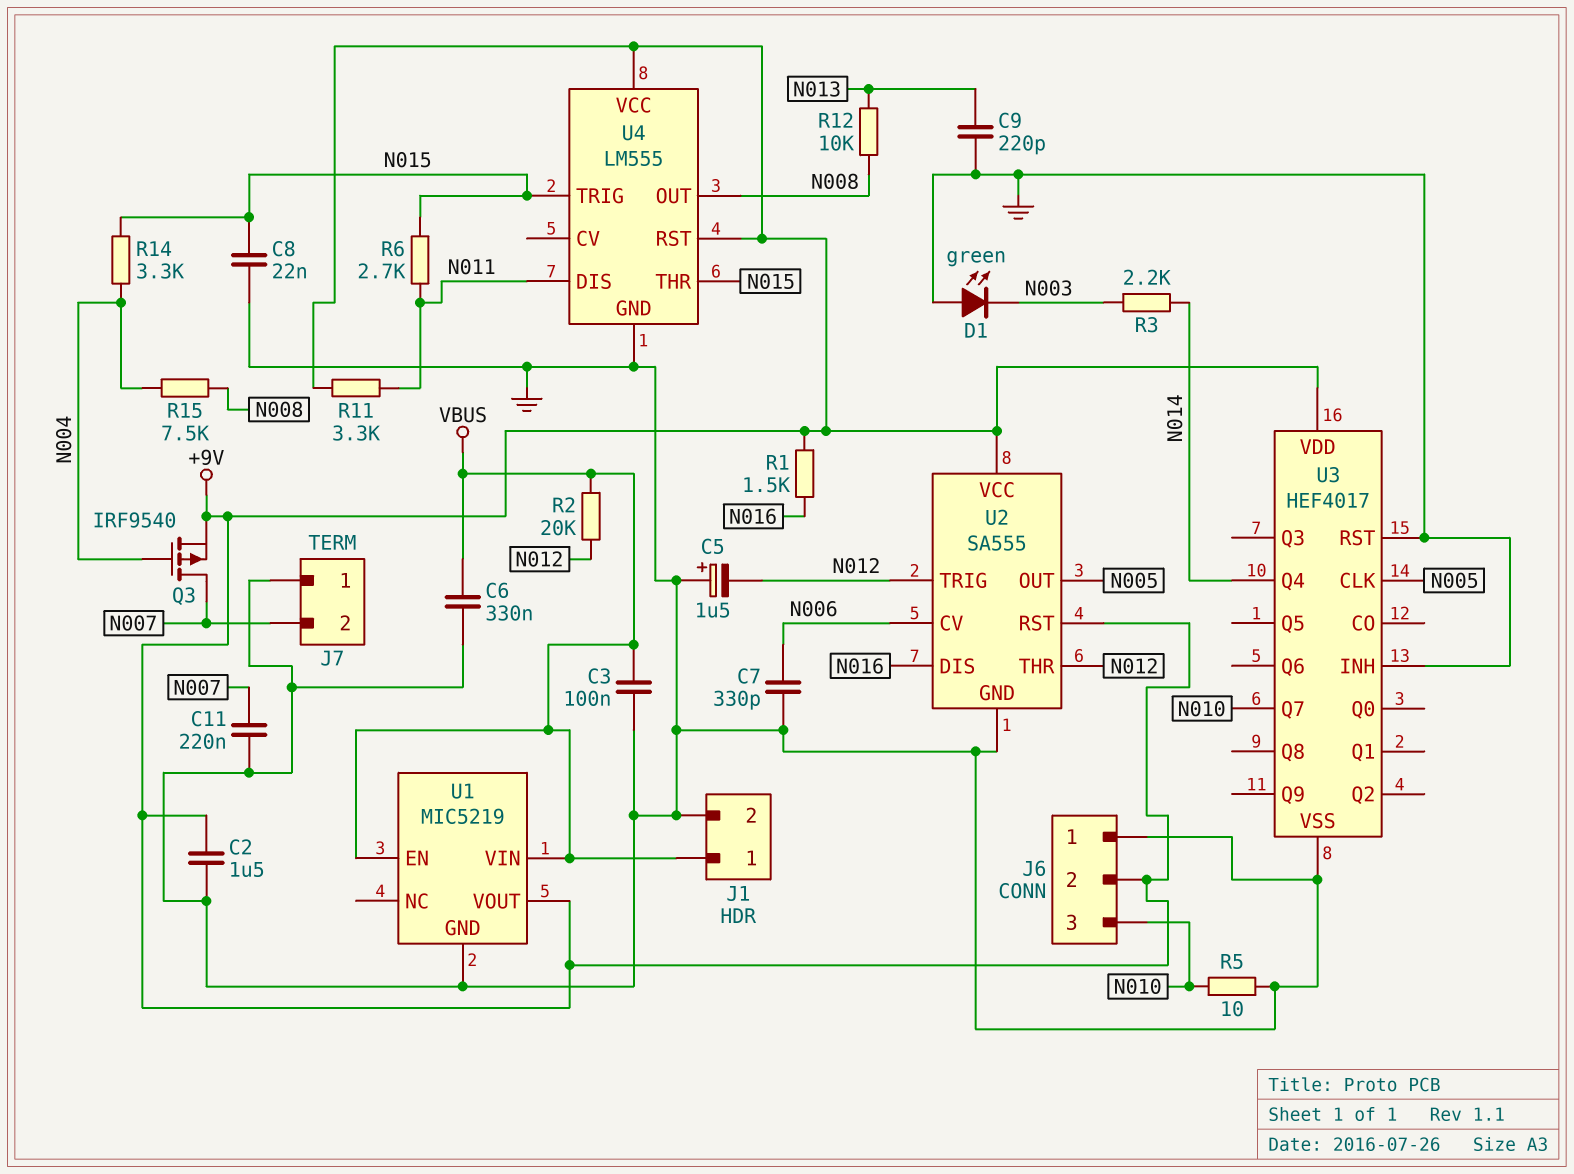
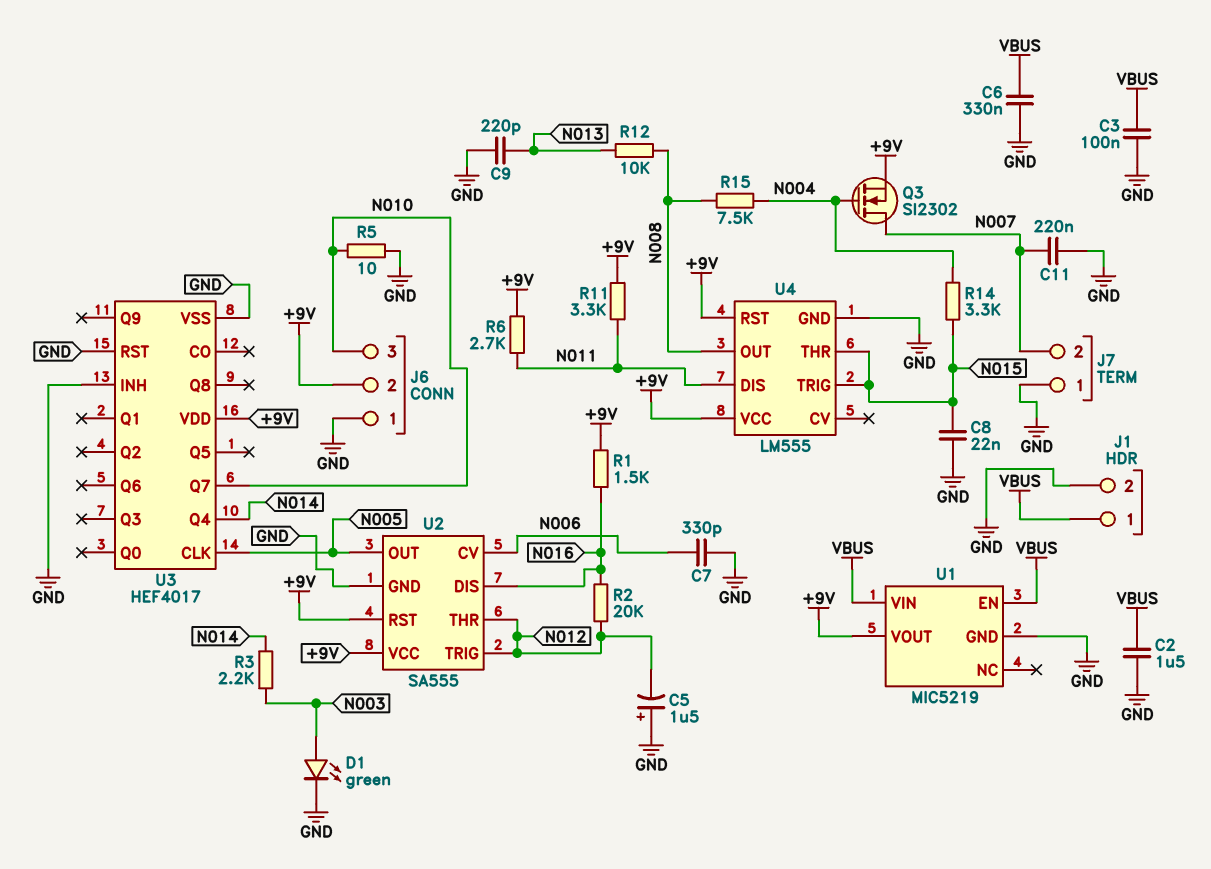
C2: 1.5uF (+9V, GND) -> 1.5uF (GND, VBUS)
D1: LED green (A GND, K N003) -> LED green (A N003, K GND)
Q3: PMOS IRF9540 (G N004, D N007, S +9V) -> NMOS SI2302 (G N004, D N007, S +9V)
R2: 20k (N012, VBUS) -> 20k (N012, N016)
R6: 2.7k (N011, N015) -> 2.7k (+9V, N011)

